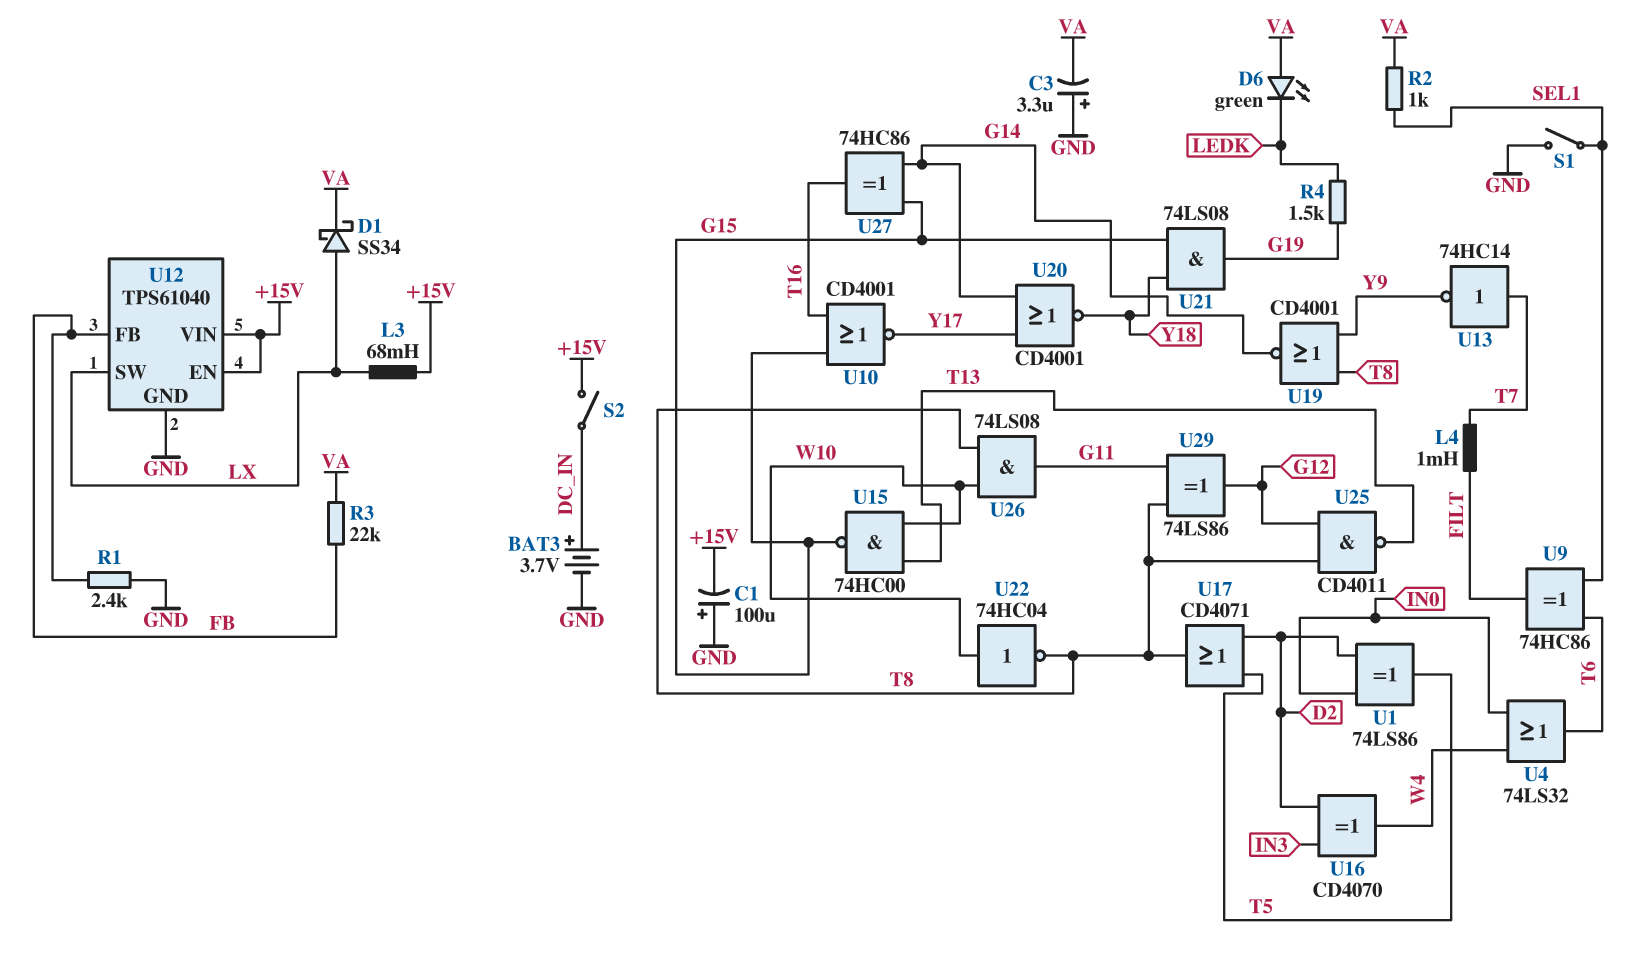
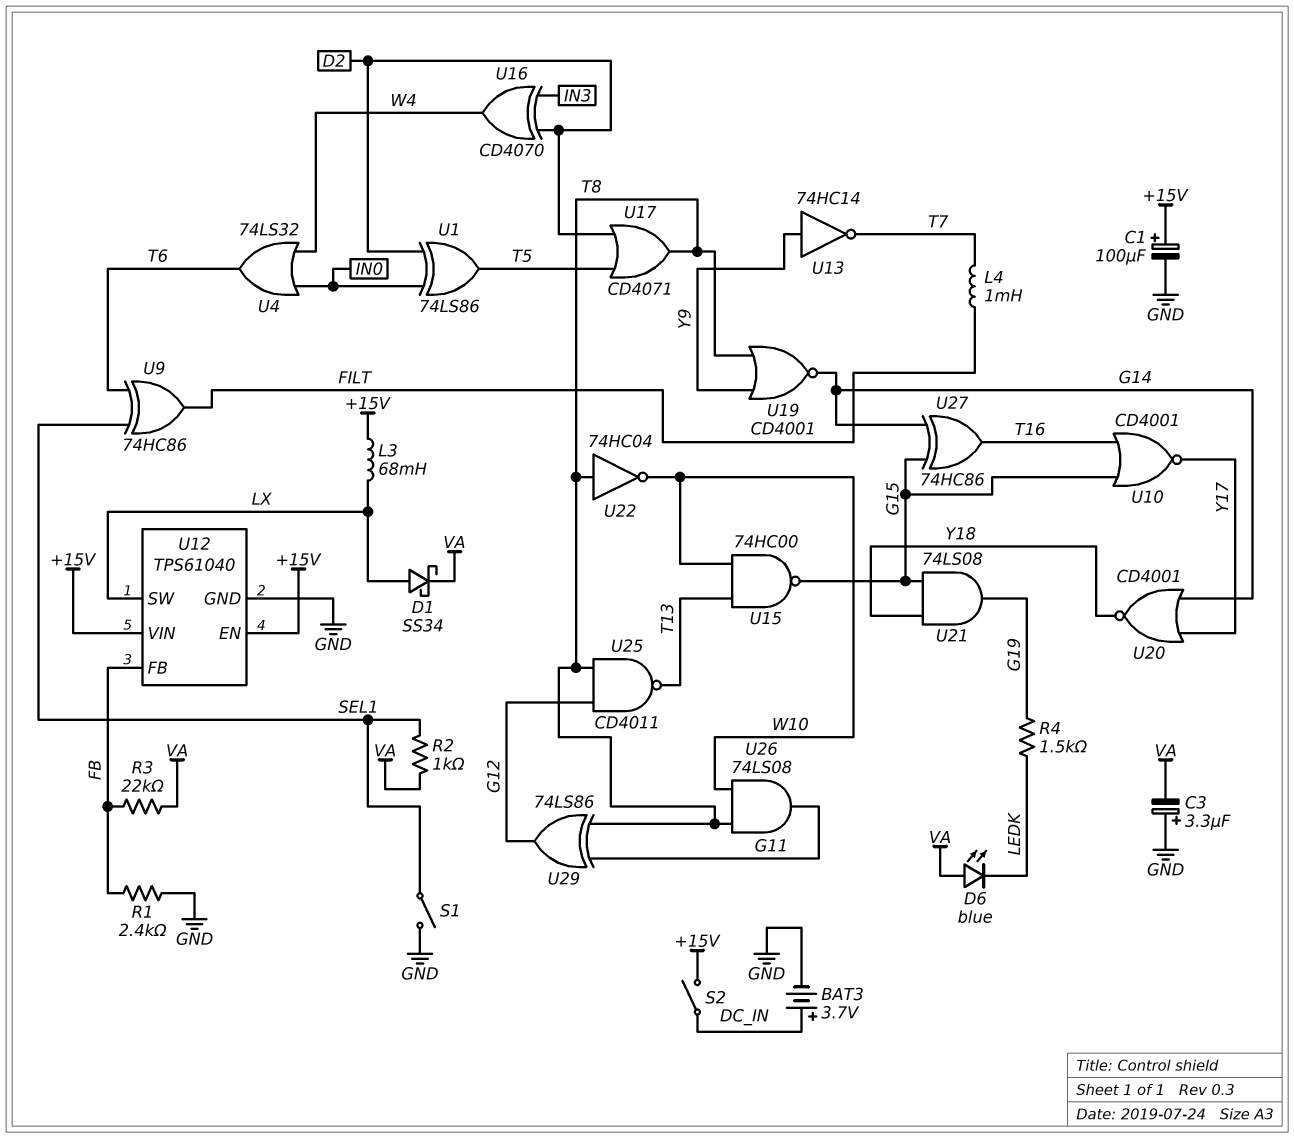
C1: 100uF (plus GND, minus +15V) -> 100uF (plus +15V, minus GND)
D6: LED green (A VA, K LEDK) -> LED blue (A VA, K LEDK)
U13: NOT 74HC14 (in T7, out Y9) -> NOT 74HC14 (in Y9, out T7)
U22: NOT 74HC04 (in W10, out T8) -> NOT 74HC04 (in T8, out W10)

